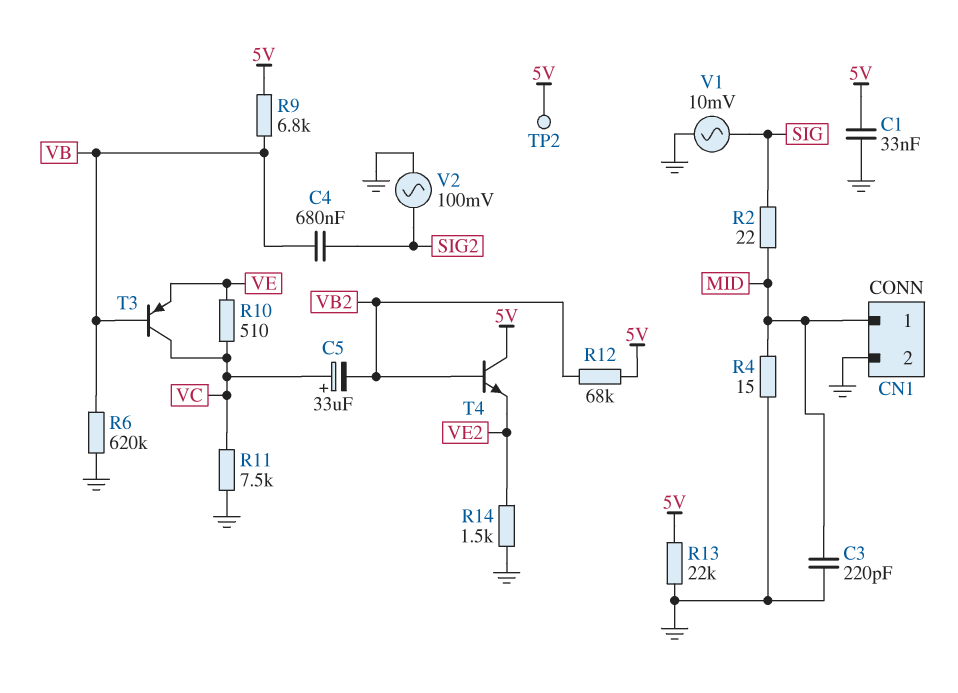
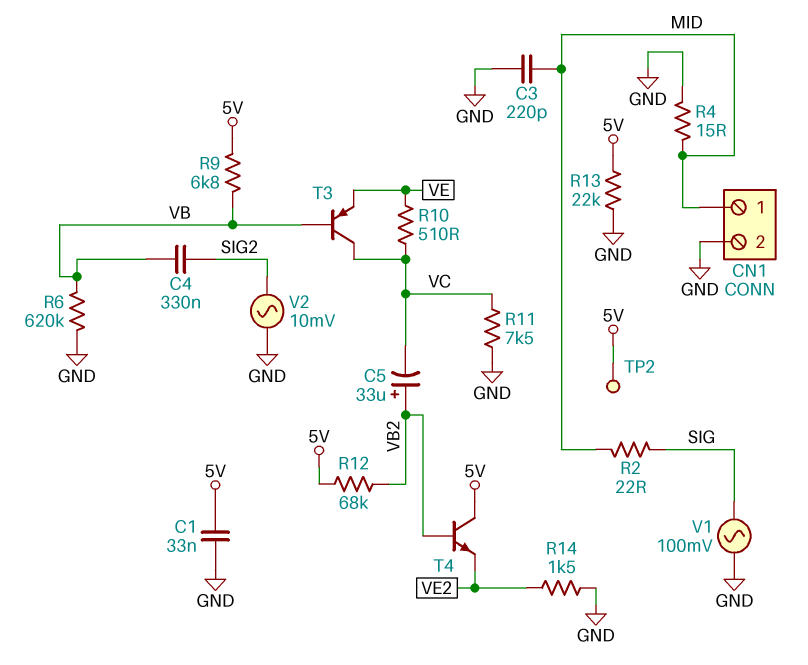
C4: 680nF (SIG2, VB) -> 330nF (SIG2, VB)
C5: 33uF (plus VC, minus VB2) -> 33uF (plus VB2, minus VC)
V1: AC 10mV (GND, SIG) -> AC 100mV (GND, SIG)
V2: AC 100mV (GND, SIG2) -> AC 10mV (GND, SIG2)

